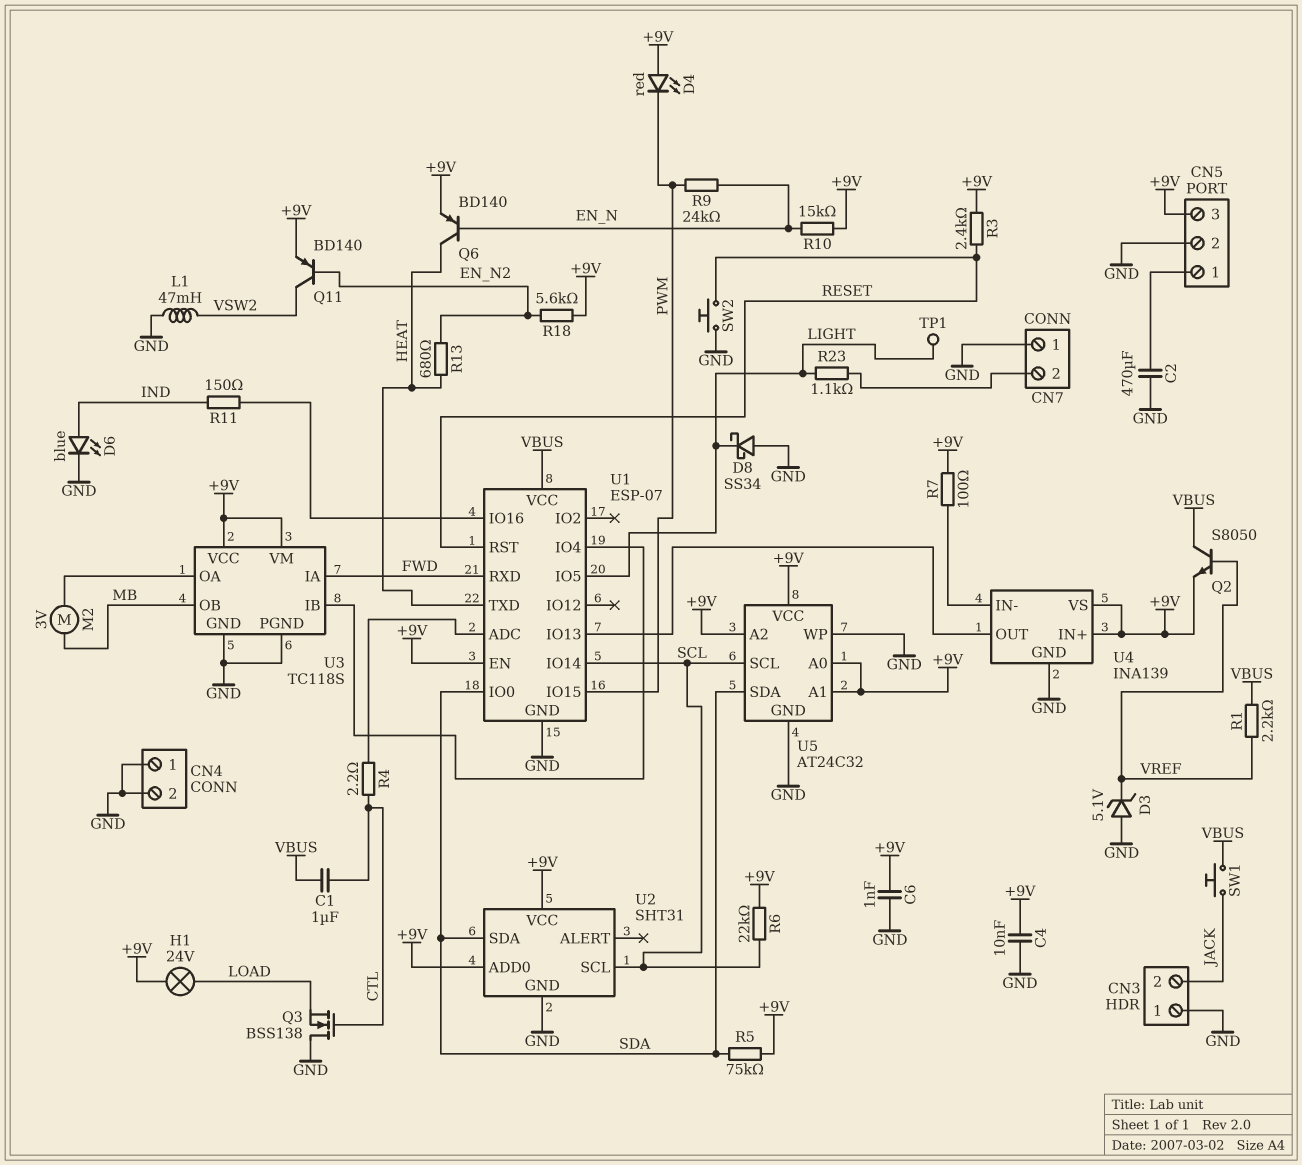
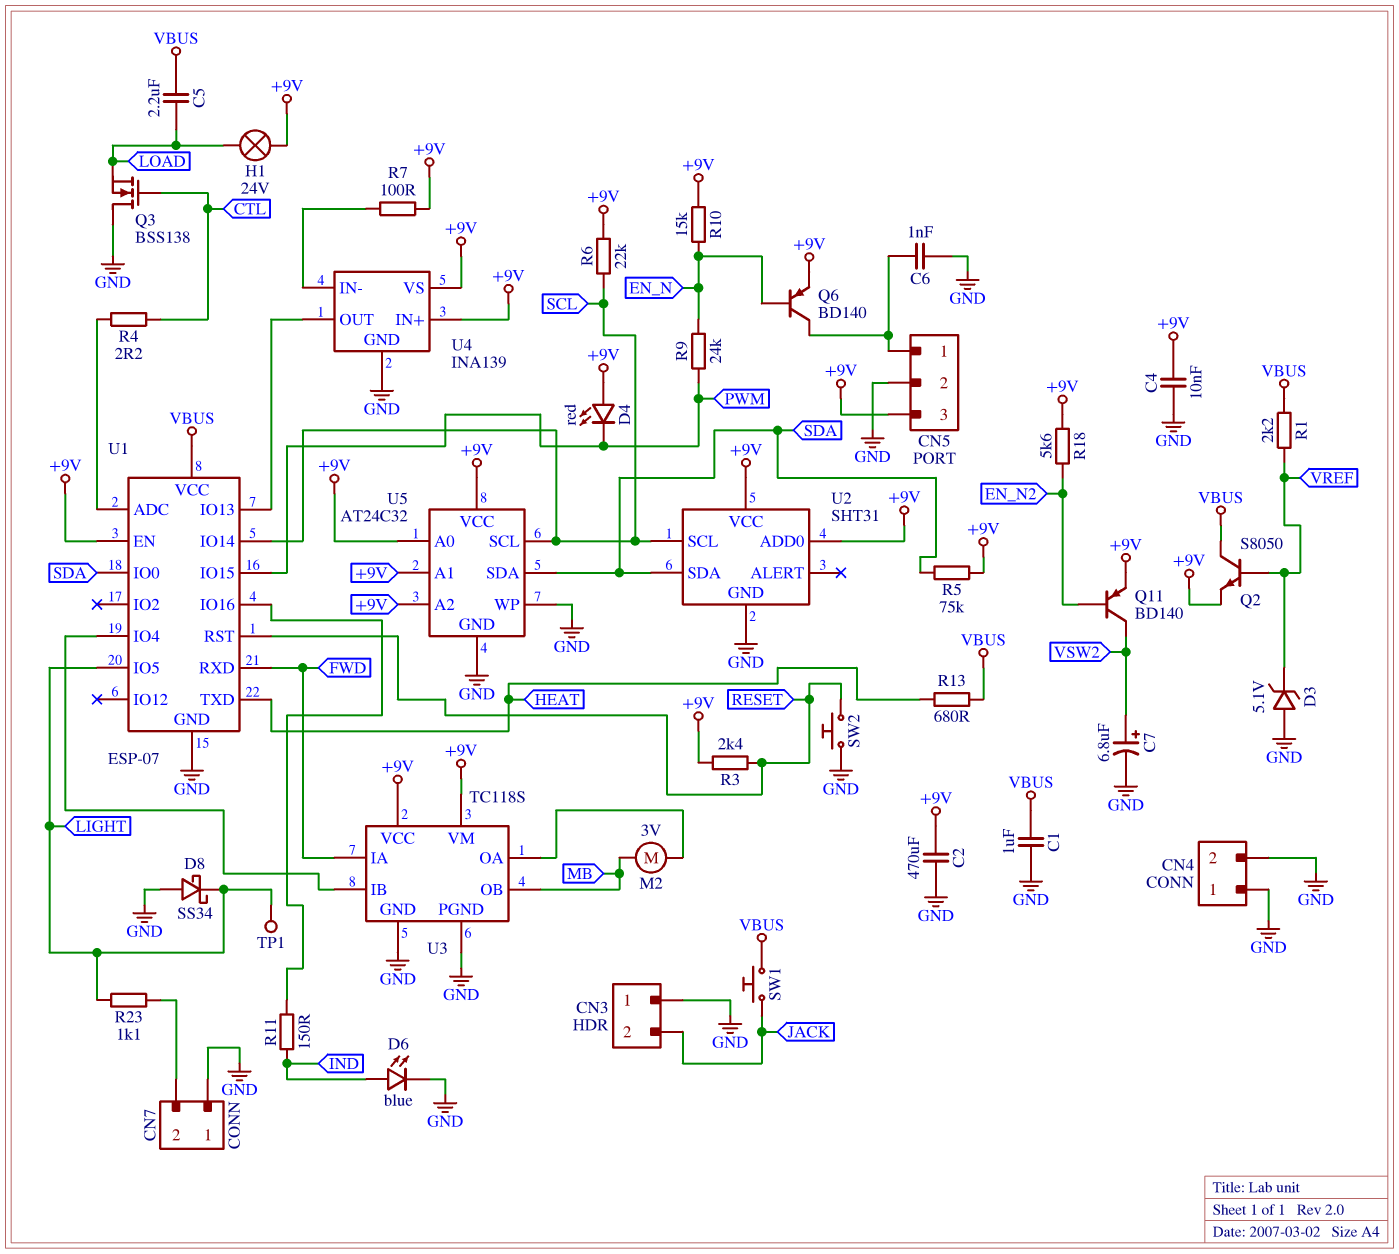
C1: 1uF (CTL, VBUS) -> 1uF (GND, VBUS)
C2: 470uF (CN5/1, GND) -> 470uF (+9V, GND)
C5: none -> 2.2uF (LOAD, VBUS)
C6: 1nF (+9V, GND) -> 1nF (CN5/1, GND)
C7: none -> 6.8uF (plus VSW2, minus GND)
L1: 47mH (GND, VSW2) -> none
Q6: PNP BD140 (B EN_N, C HEAT, E +9V) -> PNP BD140 (B EN_N, C CN5/1, E +9V)
R13: 680 (EN_N2, HEAT) -> 680 (HEAT, VBUS)

